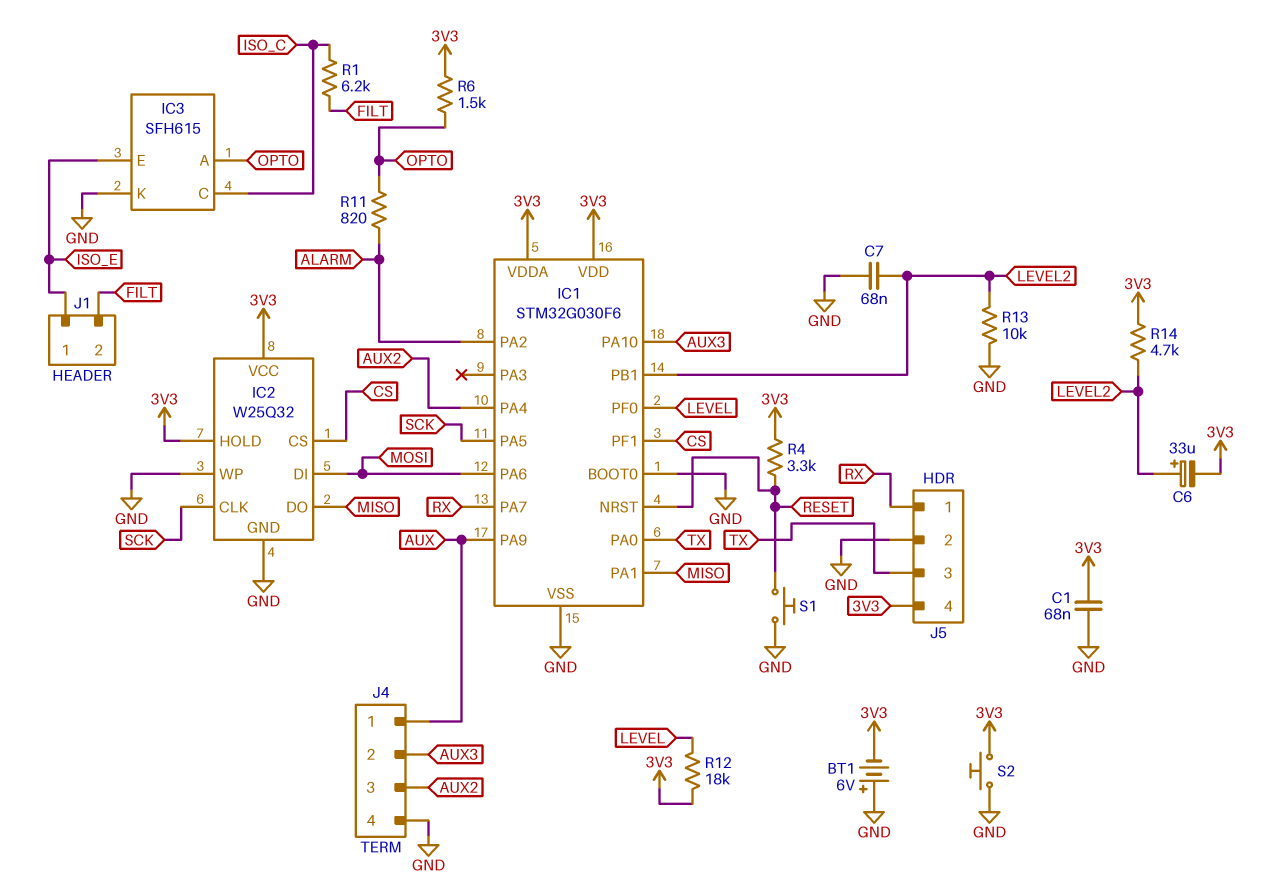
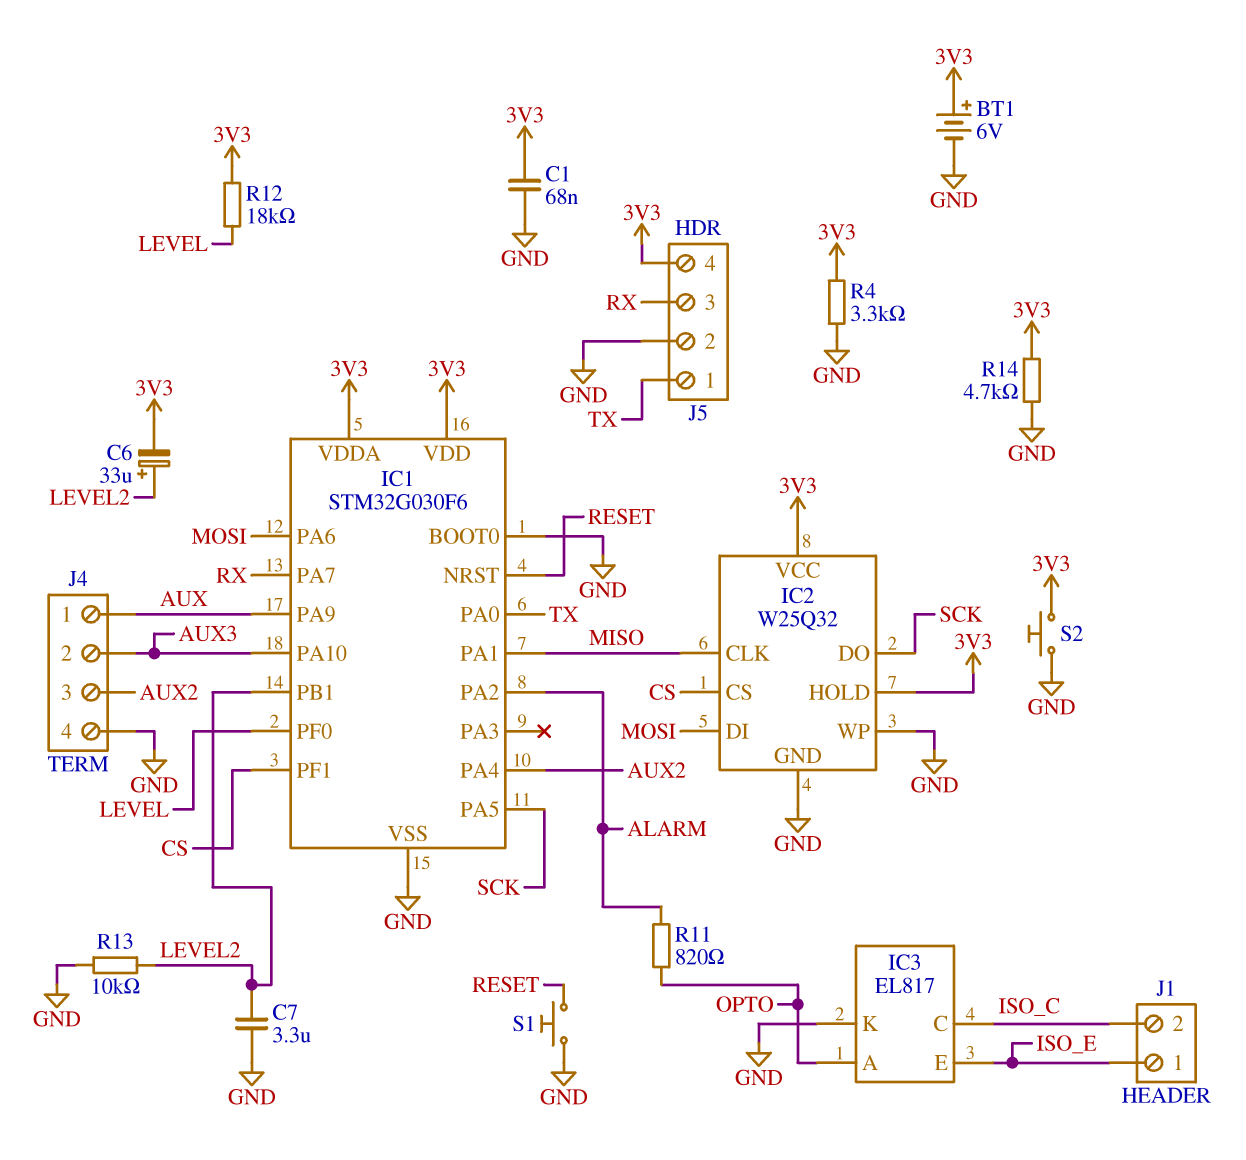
BT1: 6V (plus GND, minus 3V3) -> 6V (plus 3V3, minus GND)
C7: 68nF (GND, LEVEL2) -> 3.3uF (GND, LEVEL2)
IC2 pin CLK: SCK -> MISO
IC2 pin DO: MISO -> SCK
IC3: SFH615 -> EL817
J1 pin 2: FILT -> ISO_C
J5 pin 1: RX -> TX
J5 pin 3: TX -> RX
R1: 6.2k (FILT, ISO_C) -> none
R4: 3.3k (3V3, RESET) -> 3.3k (3V3, GND)
R6: 1.5k (3V3, OPTO) -> none
R14: 4.7k (3V3, LEVEL2) -> 4.7k (3V3, GND)

